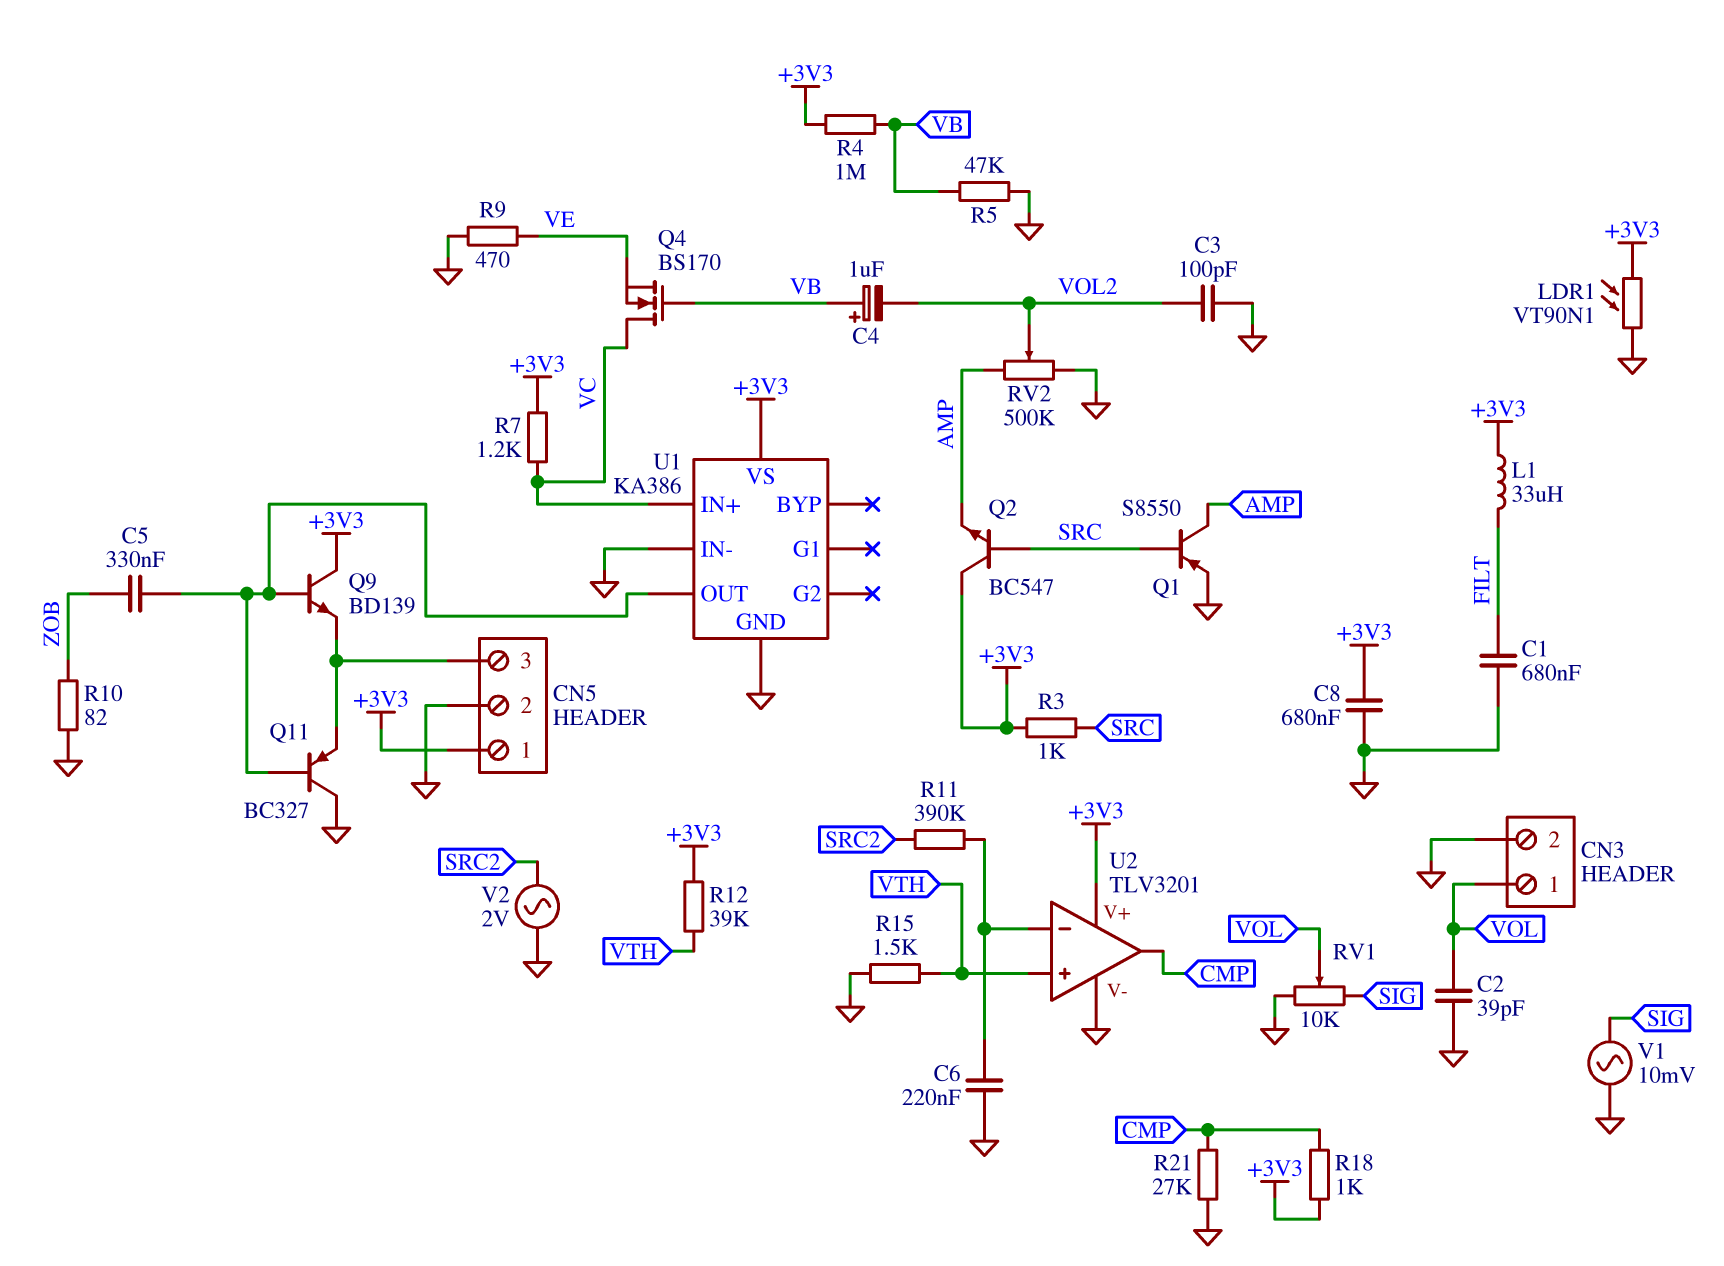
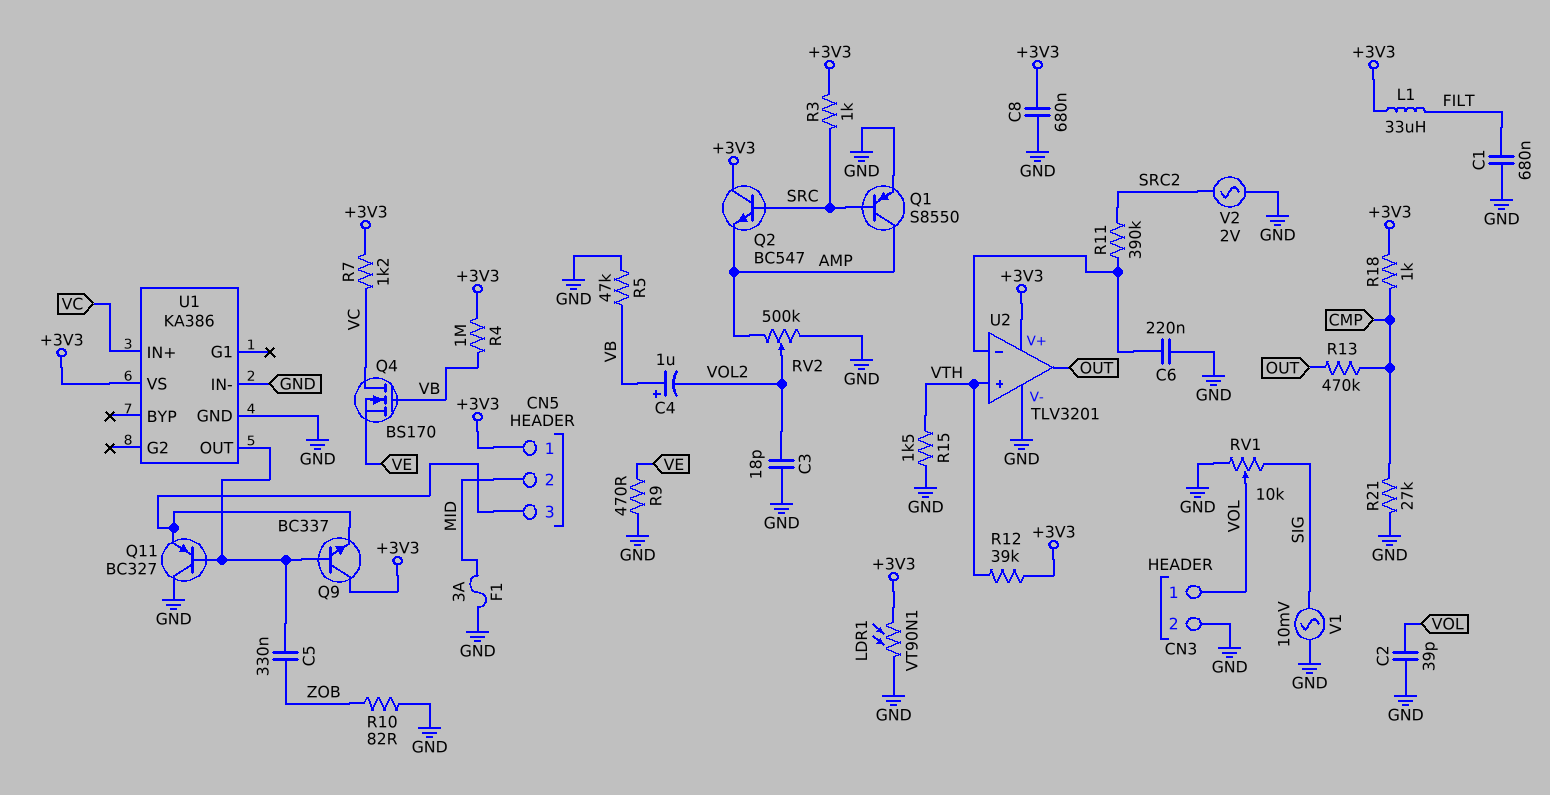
C3: 100pF (GND, VOL2) -> 18pF (GND, VOL2)
CN5 pin 2: GND -> MID
F1: none -> 3A (GND, MID)
Q9: NPN BD139 (B U1/OUT, C +3V3, E CN5/3) -> NPN BC337 (B U1/OUT, C +3V3, E CN5/3)
R13: none -> 470k (CMP, OUT)
U2 pin out: CMP -> OUT

